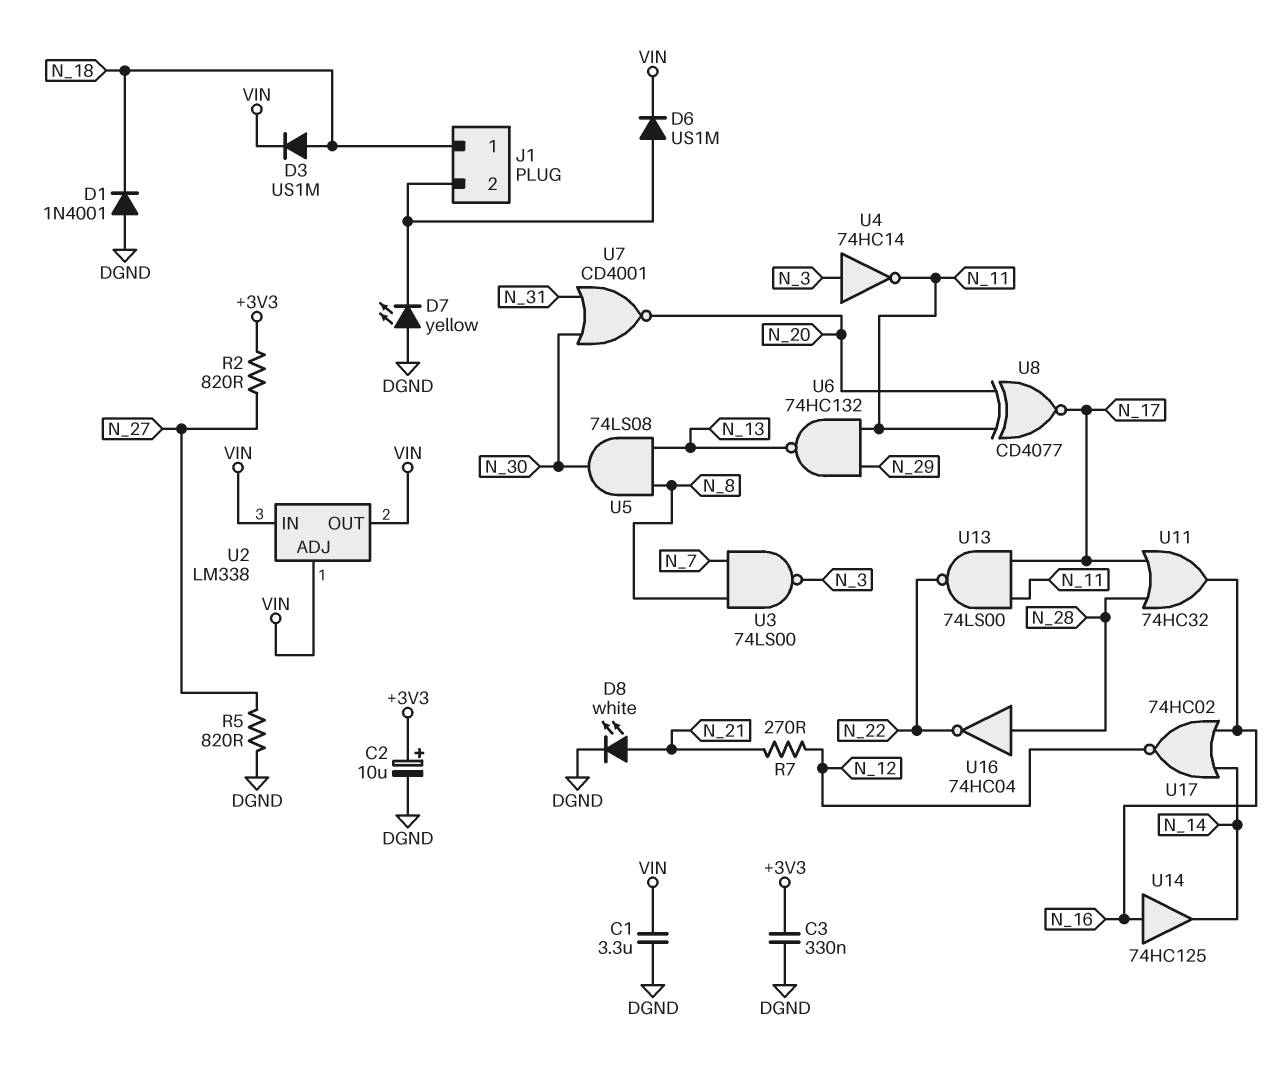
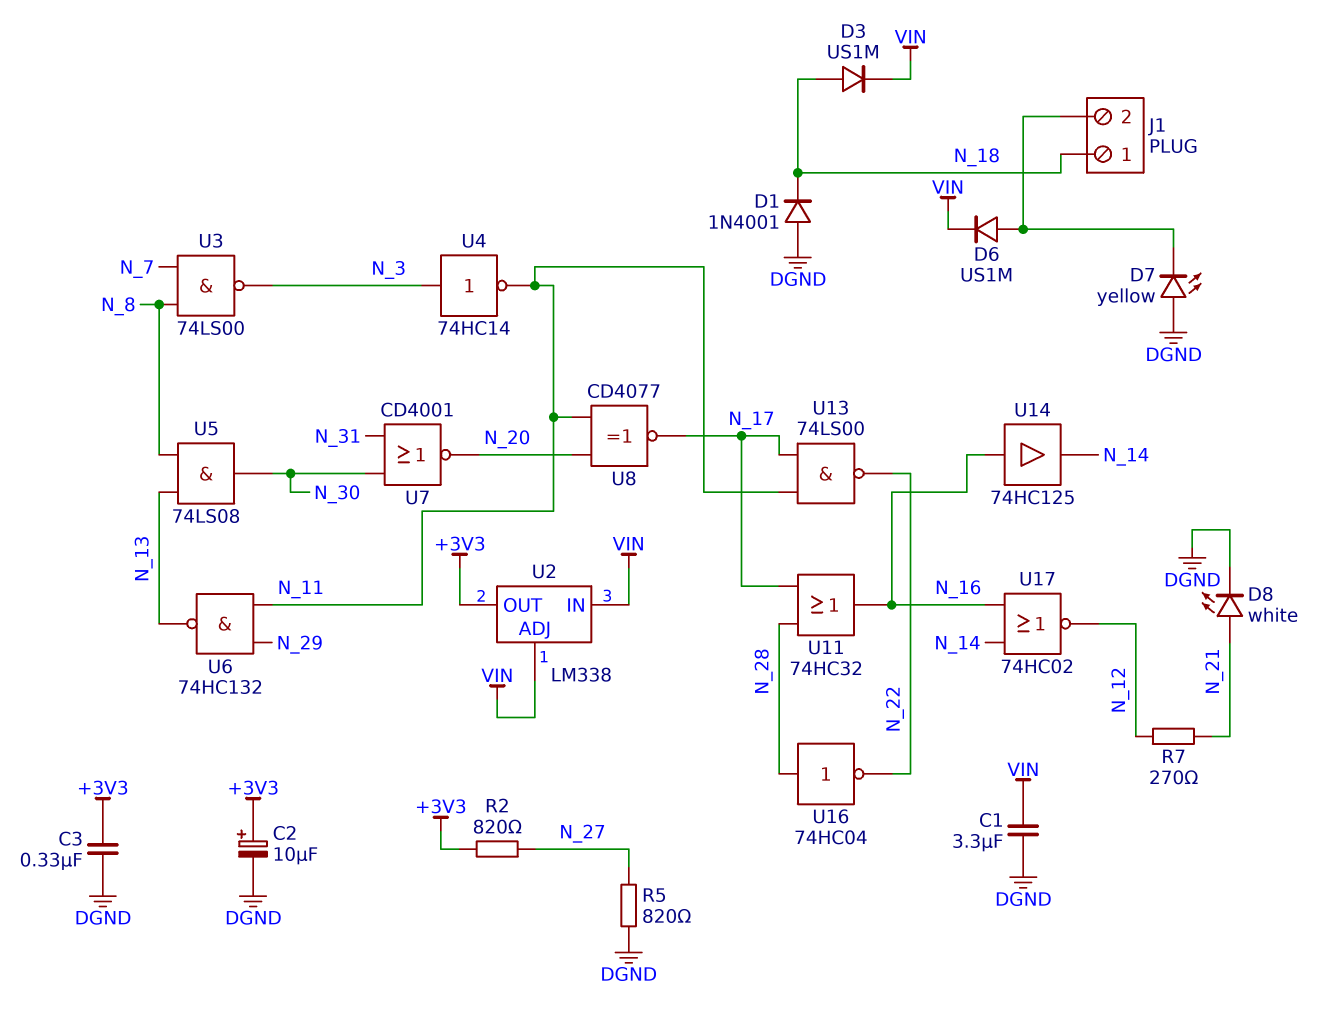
U2 pin OUT: VIN -> +3V3

